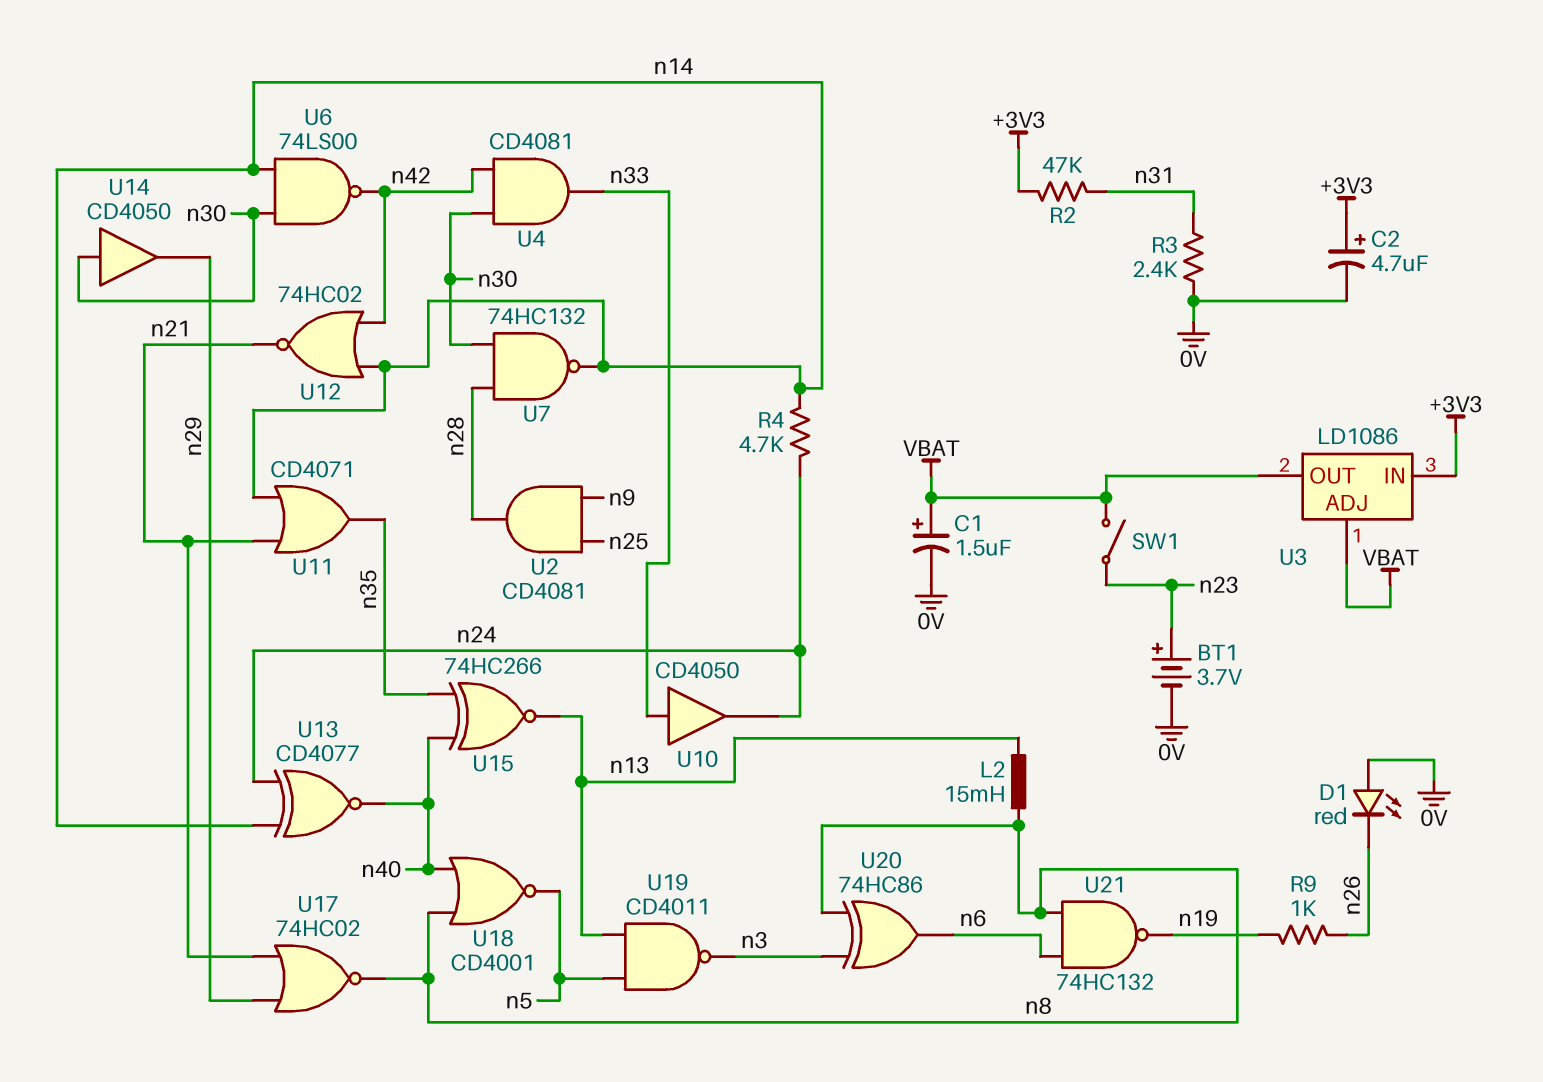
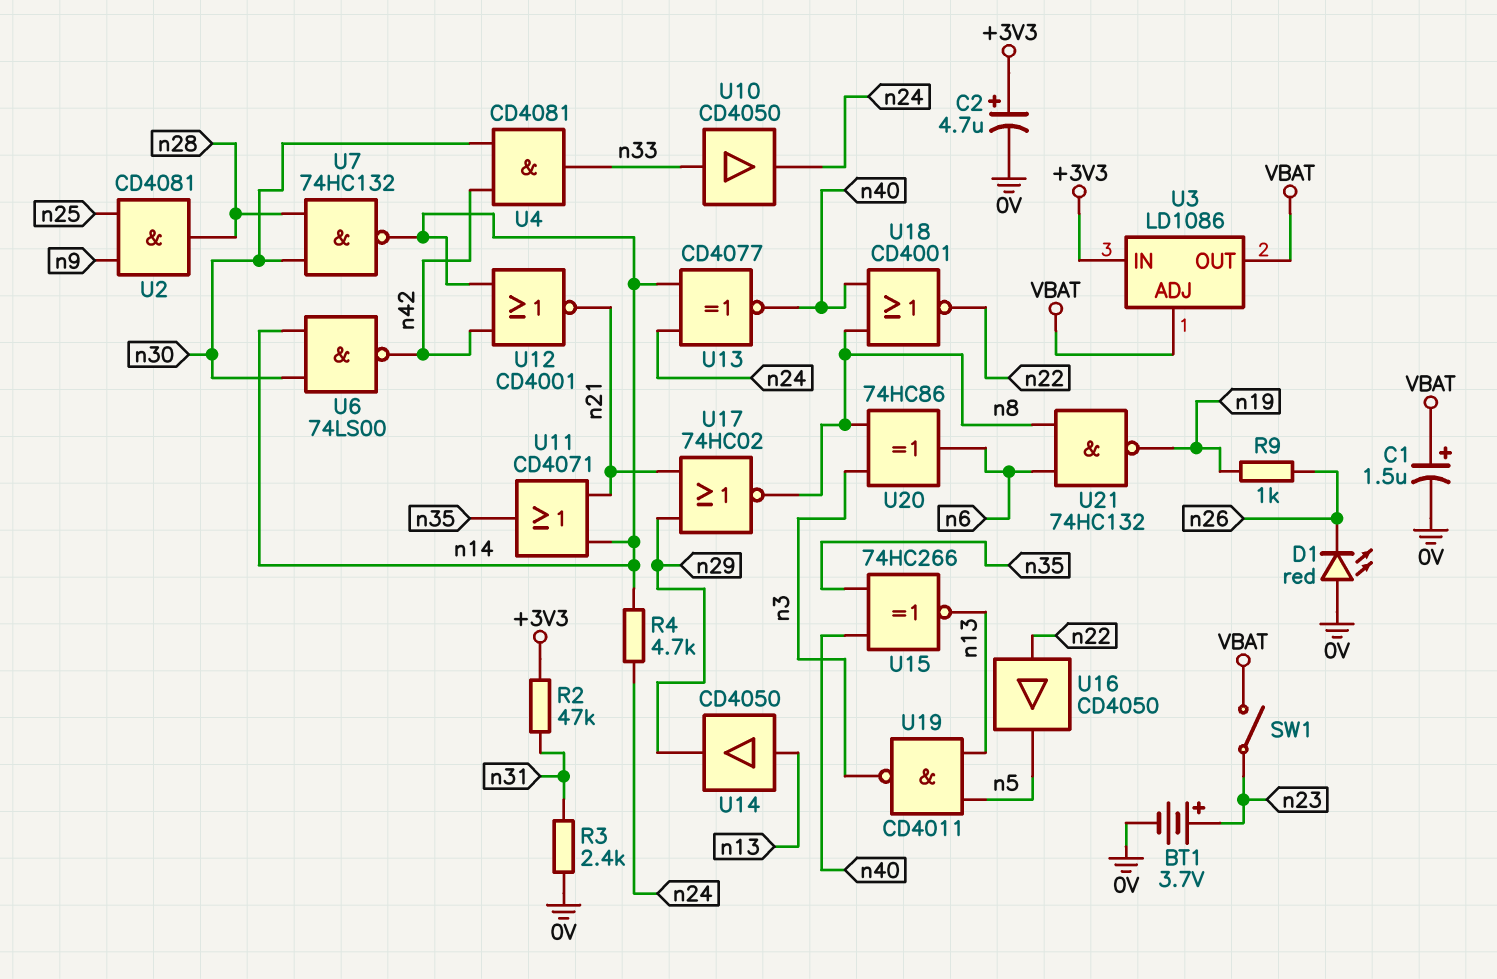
L2: 15mH (n8, n13) -> none
U12: NOR 74HC02 (in n14, in n42, out n21) -> NOR CD4001 (in n14, in n42, out n21)
U14: buffer CD4050 (in n30, out n29) -> buffer CD4050 (in n13, out n29)
U16: none -> buffer CD4050 (in n22, out n5)
U18: NOR CD4001 (in n8, in n40, out n5) -> NOR CD4001 (in n8, in n40, out n22)

